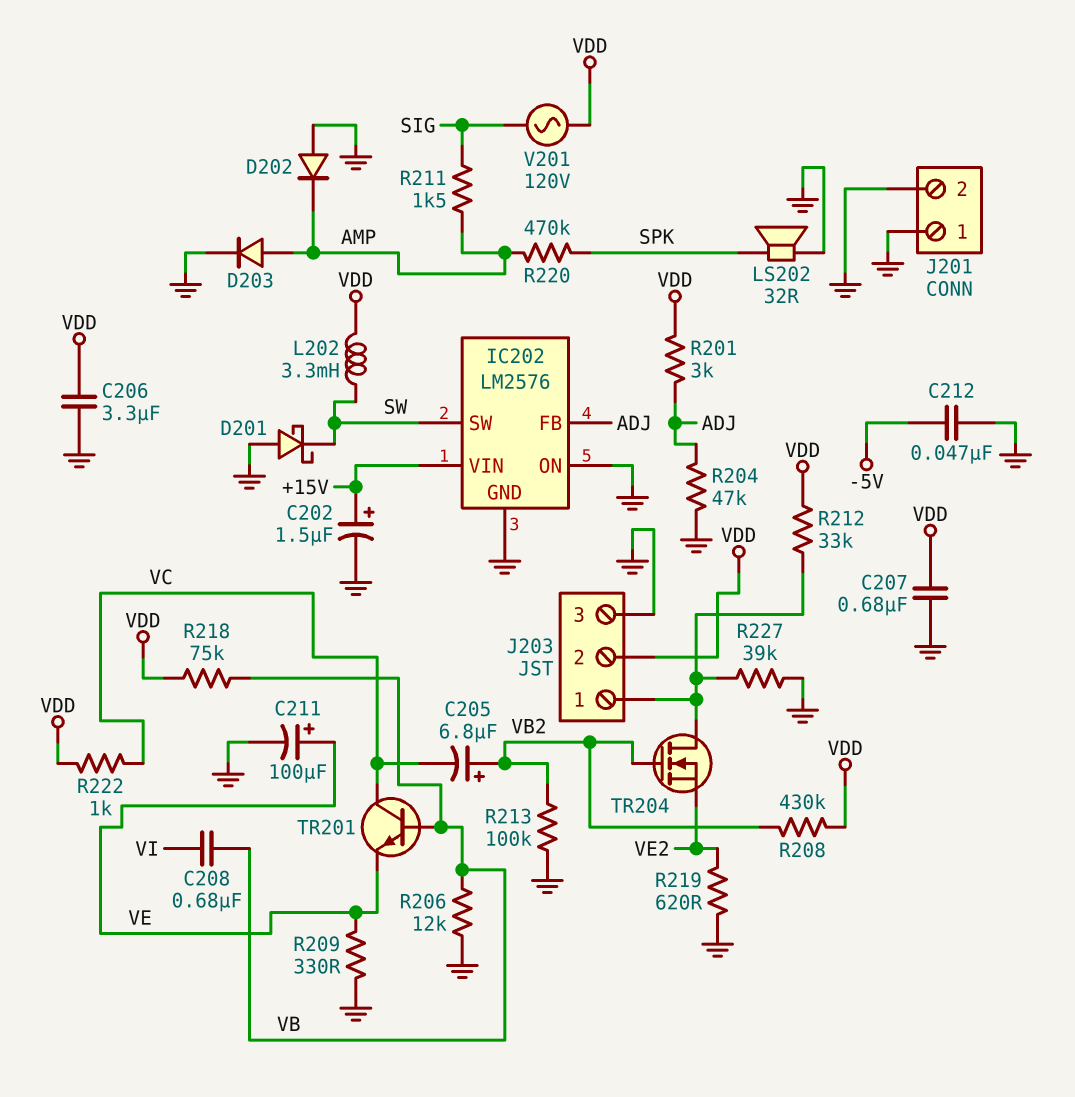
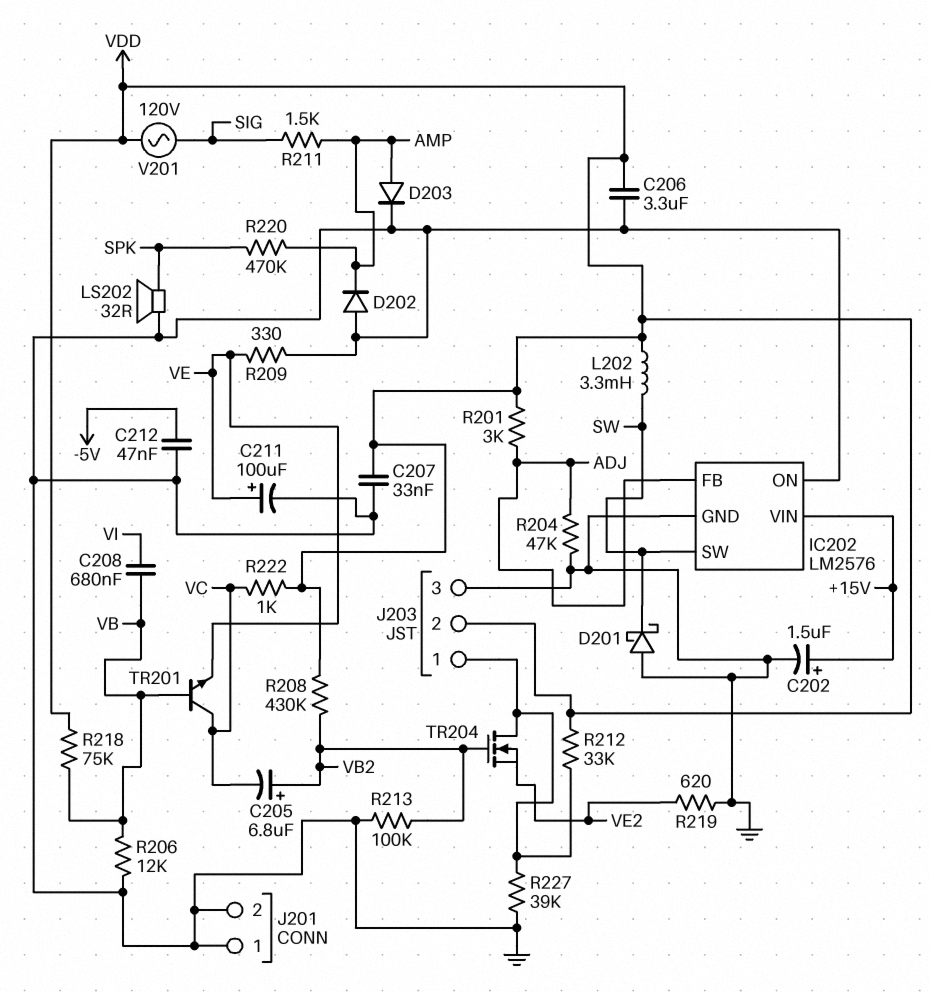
C207: 680nF (GND, VDD) -> 33nF (GND, VDD)

